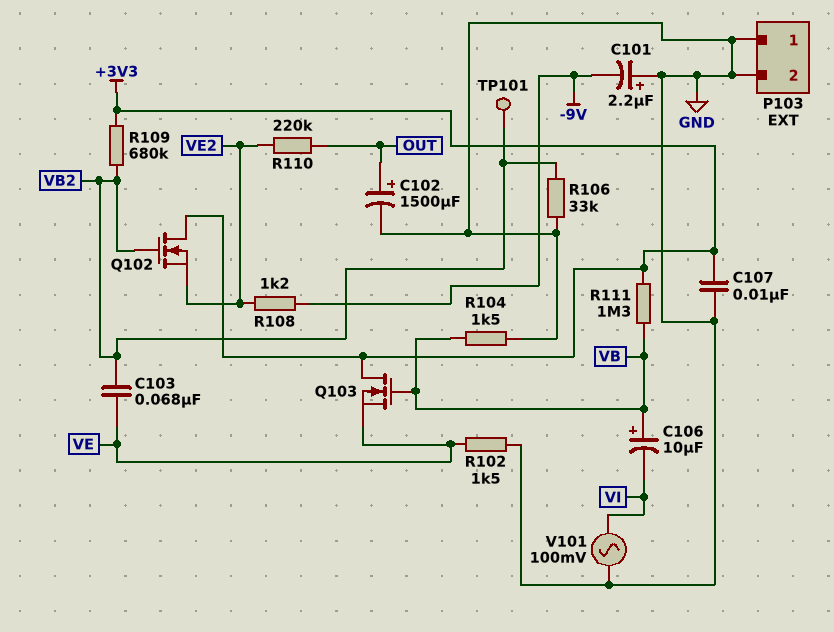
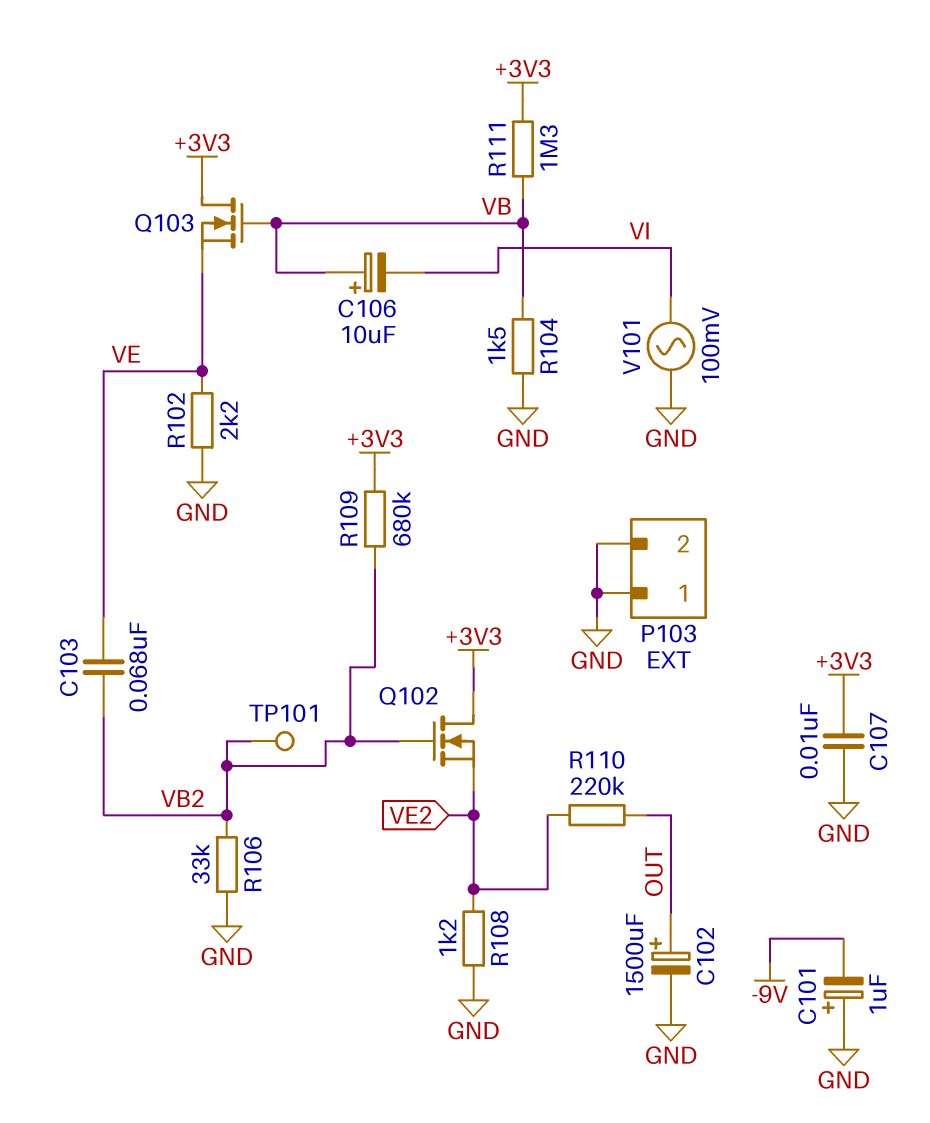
C101: 2.2uF (plus GND, minus -9V) -> 1uF (plus GND, minus -9V)
R102: 1.5k (GND, VE) -> 2.2k (GND, VE)
R108: 1.2k (-9V, VE2) -> 1.2k (GND, VE2)

